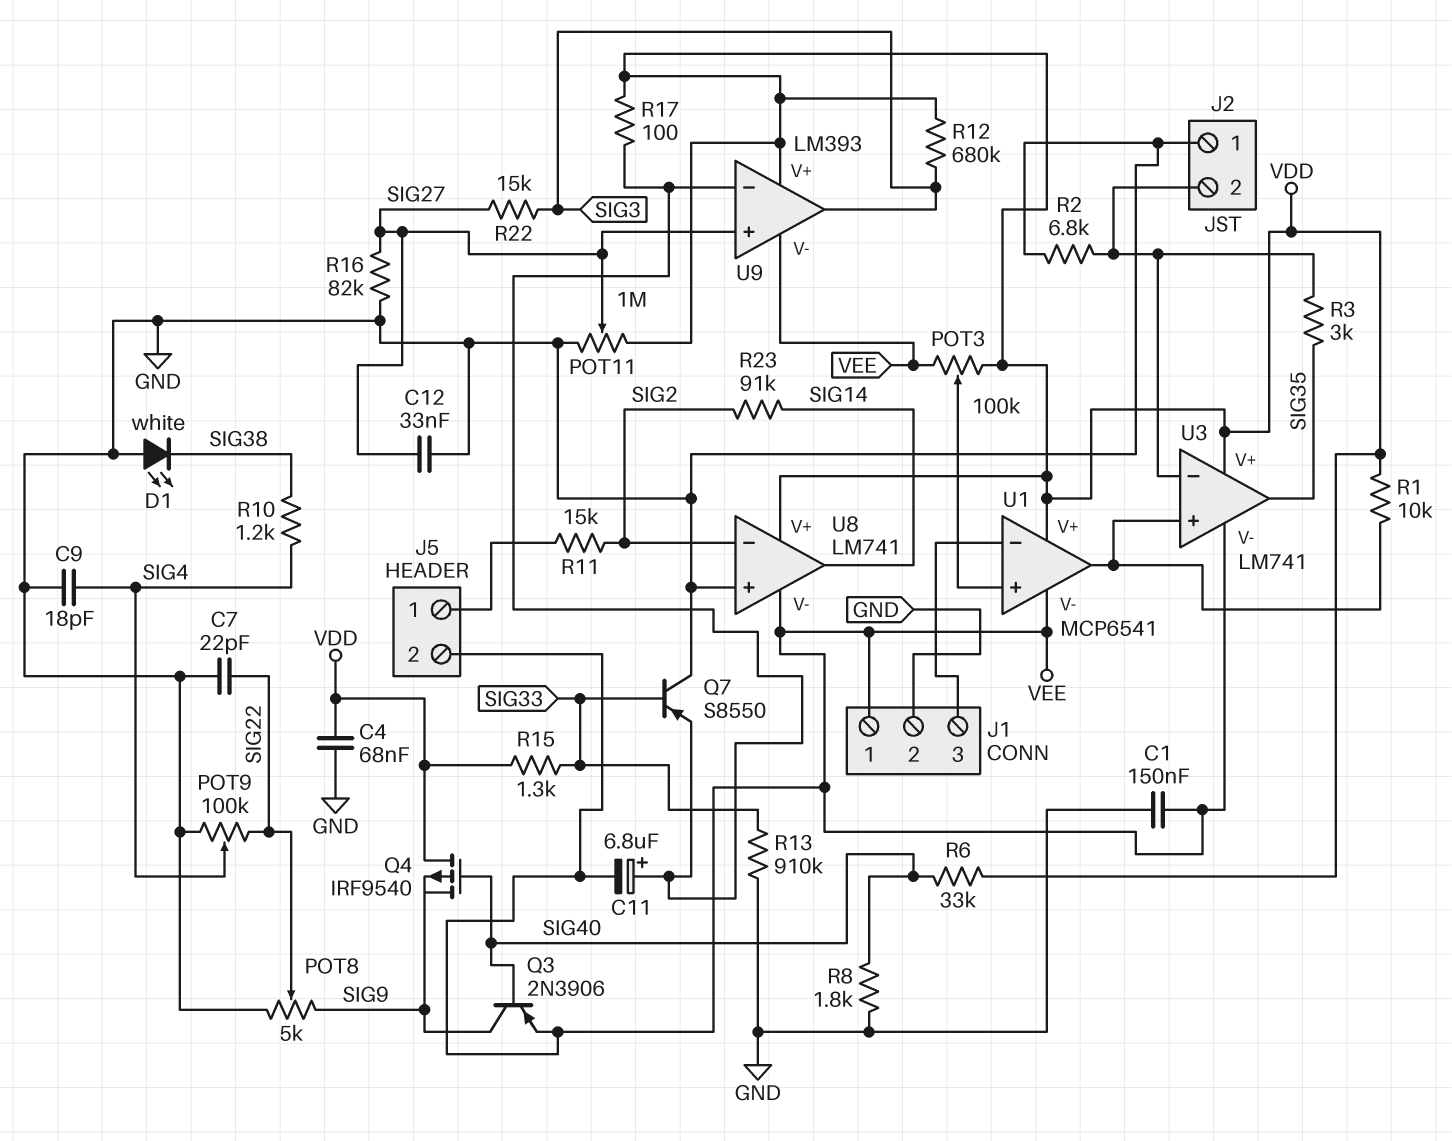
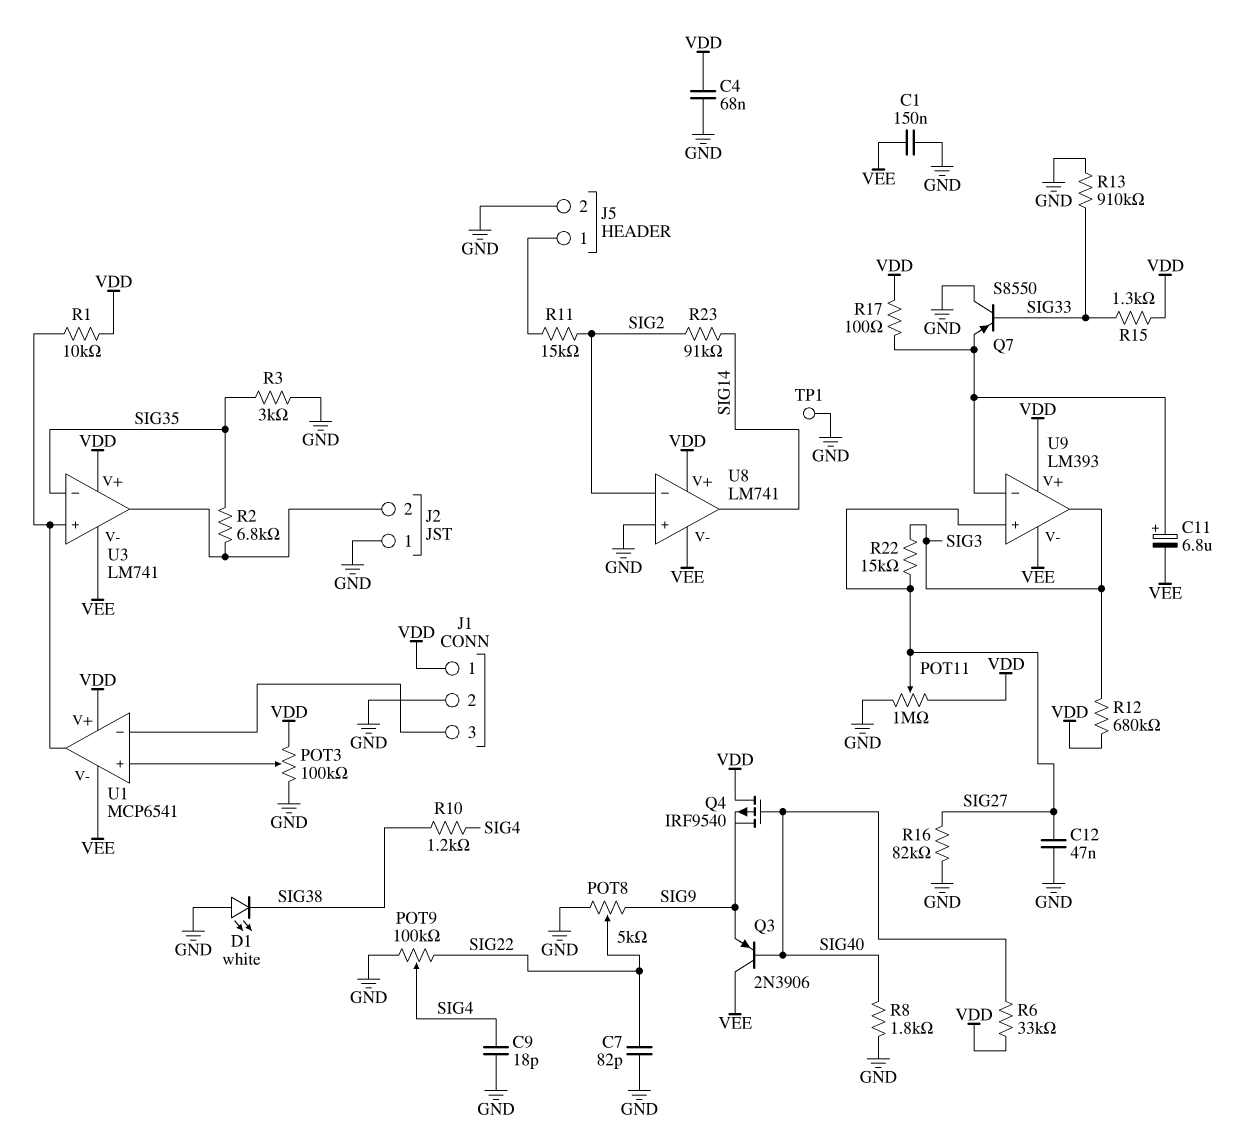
C7: 22pF (GND, SIG22) -> 82pF (GND, SIG22)
C12: 33nF (GND, SIG27) -> 47nF (GND, SIG27)
J1 pin 1: VEE -> VDD
J5 pin 2: VEE -> GND
POT3: 100k (VDD, VEE, wiper U1/in+) -> 100k (GND, VDD, wiper U1/in+)
Q3: PNP 2N3906 (B SIG40, C SIG9, E VEE) -> PNP 2N3906 (B SIG40, C VEE, E SIG9)
R2: 6.8k (GND, J2/2) -> 6.8k (J2/2, SIG35)
R3: 3k (J2/2, SIG35) -> 3k (GND, SIG35)
TP1: none -> test point (GND)
U3 pin in-: J2/2 -> SIG35
U3 pin out: SIG35 -> J2/2

